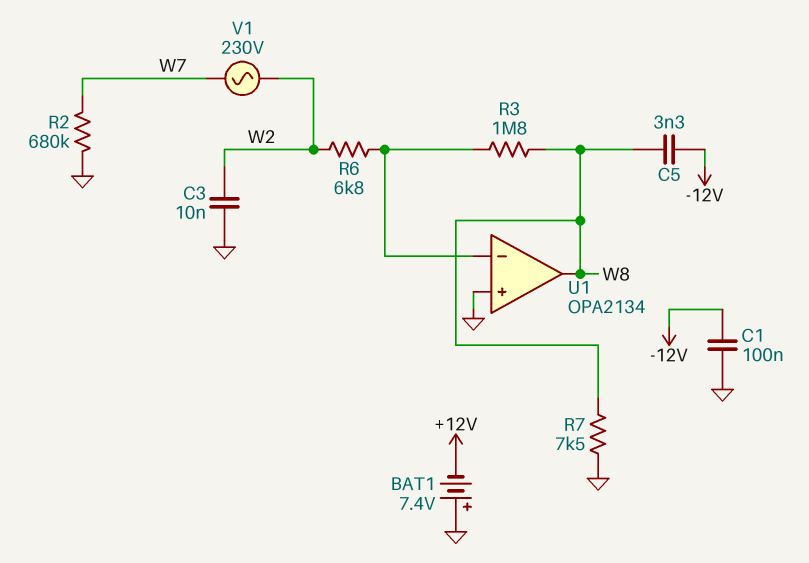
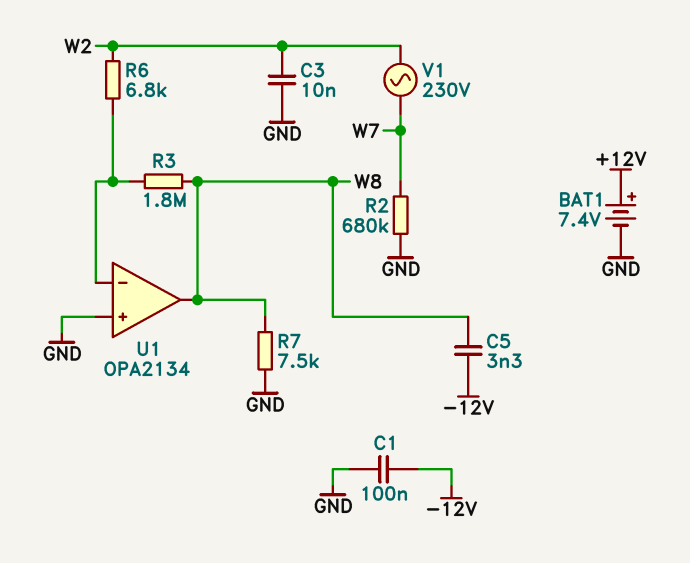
BAT1: 7.4V (plus GND, minus +12V) -> 7.4V (plus +12V, minus GND)

